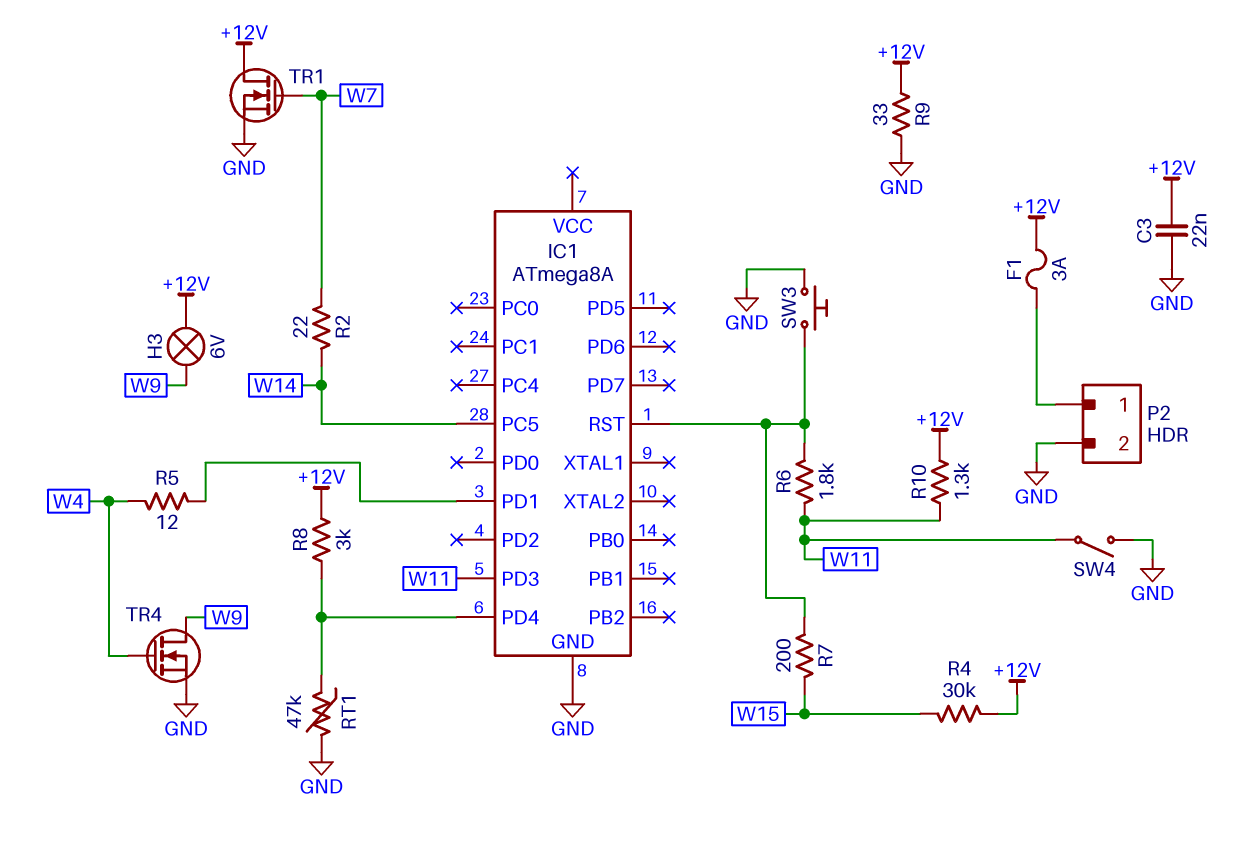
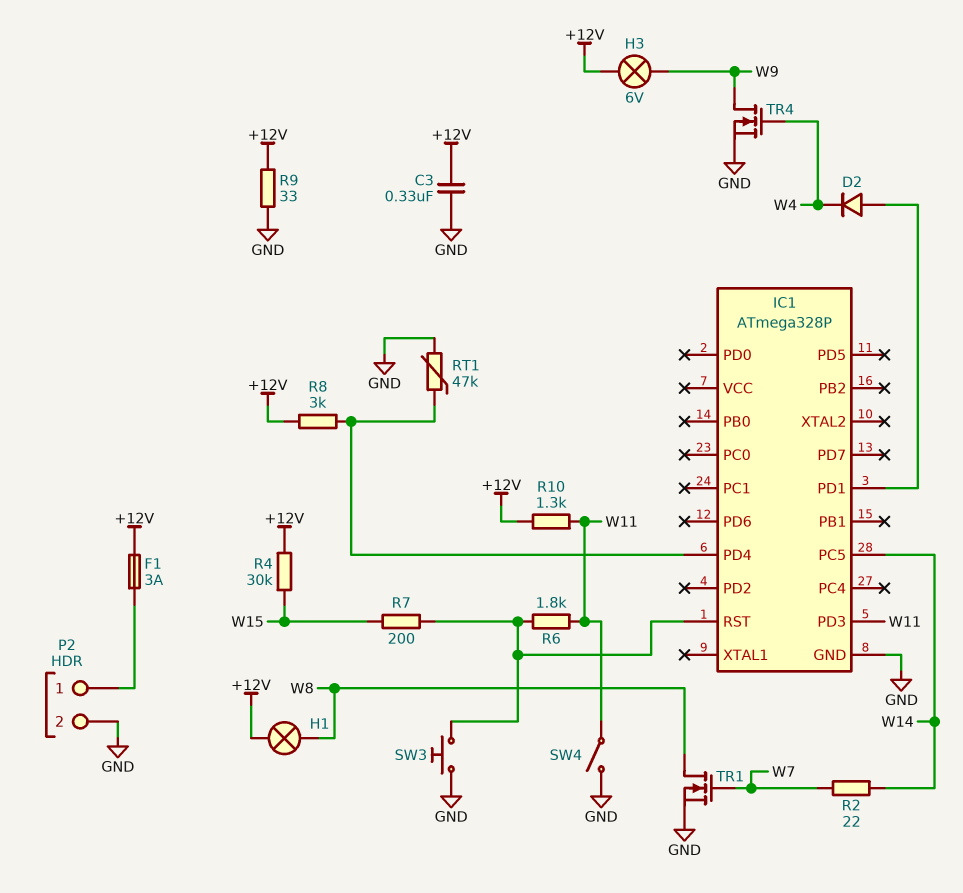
C3: 22nF (+12V, GND) -> 330nF (+12V, GND)
D2: none -> diode (A IC1/PD1, K W4)
H1: none -> lamp (+12V, W8)
IC1: ATmega8A -> ATmega328P
R5: 12 (IC1/PD1, W4) -> none
TR1: NMOS (G W7, D +12V, S GND) -> NMOS (G W7, D W8, S GND)

